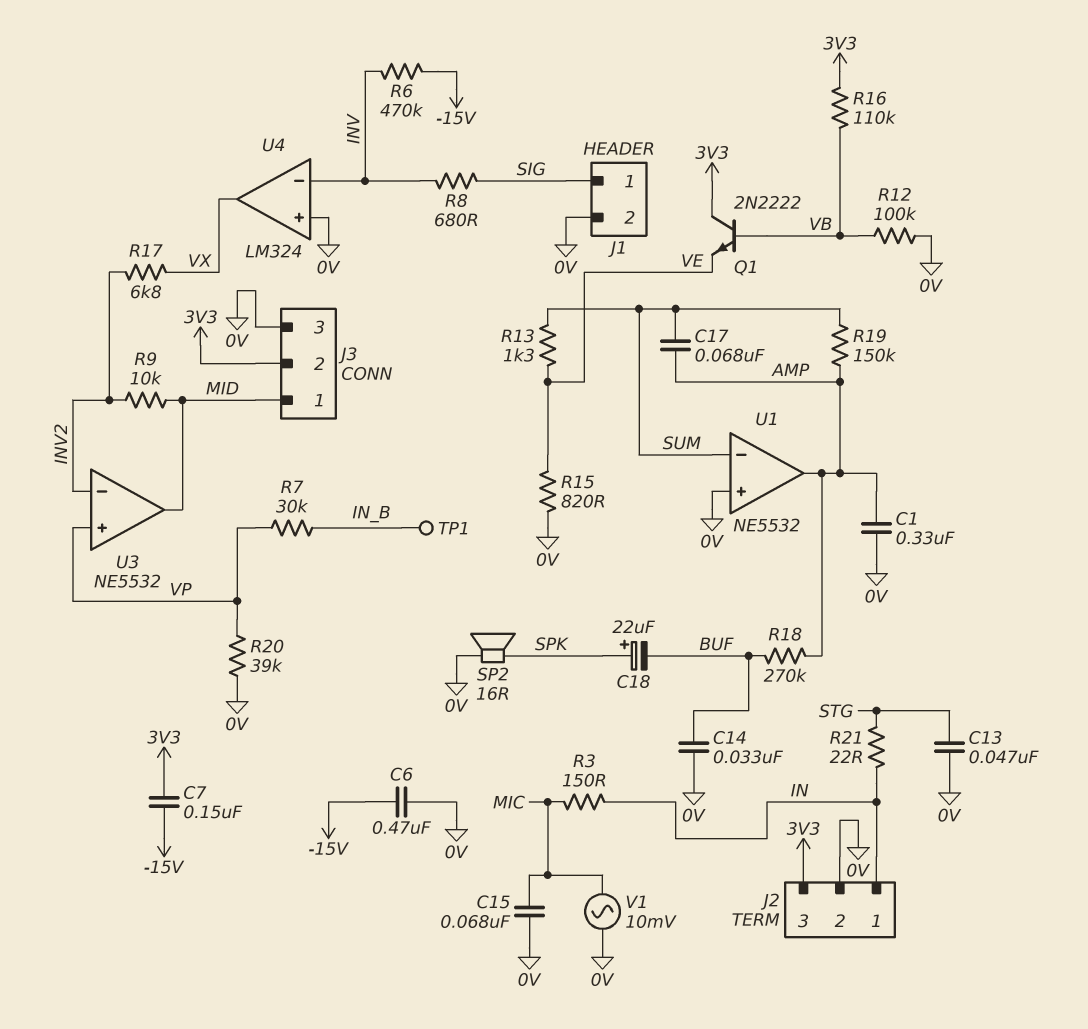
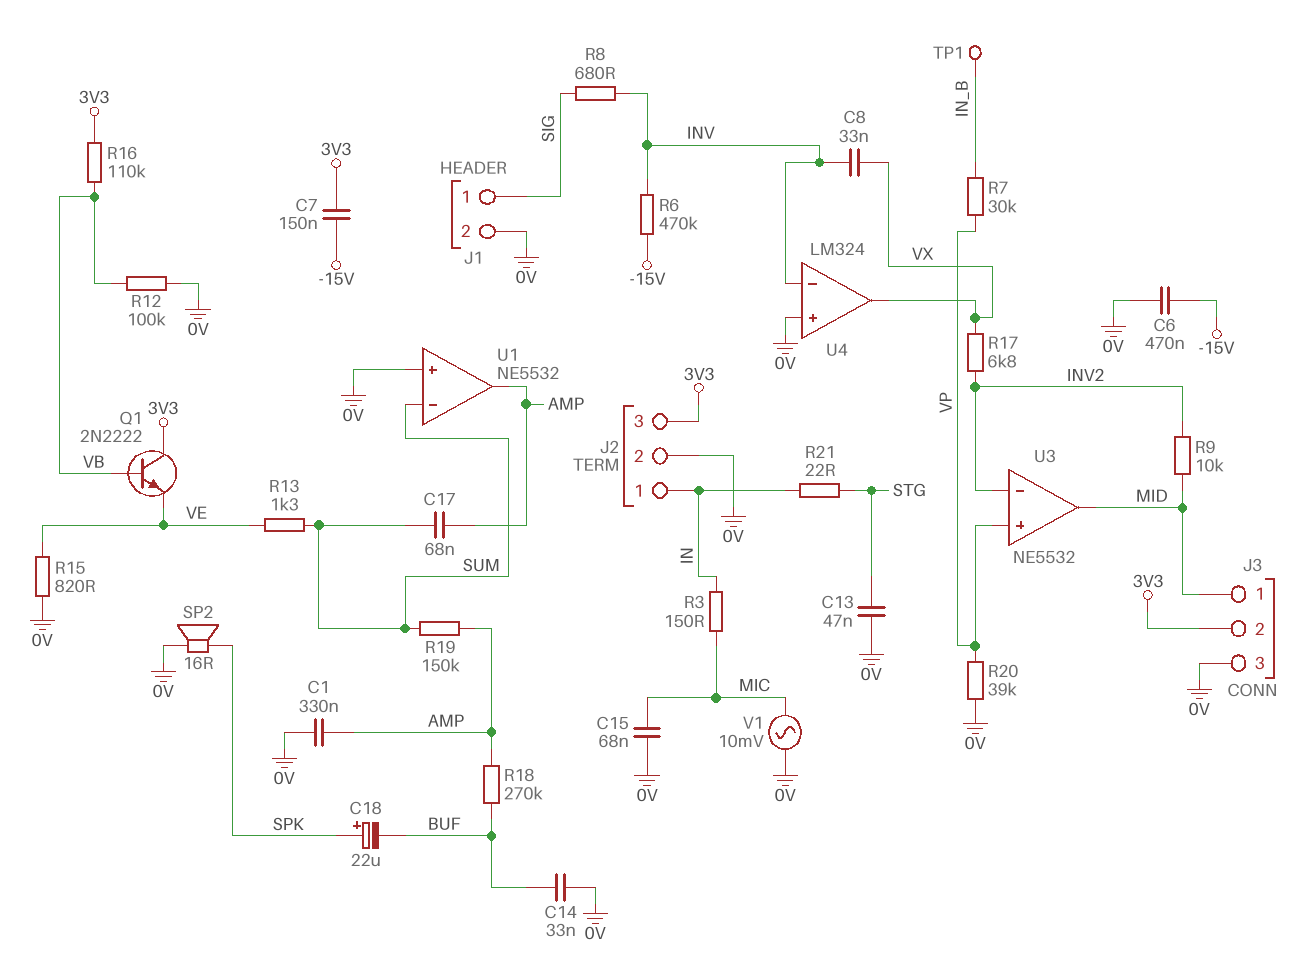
C8: none -> 33nF (INV, VX)

